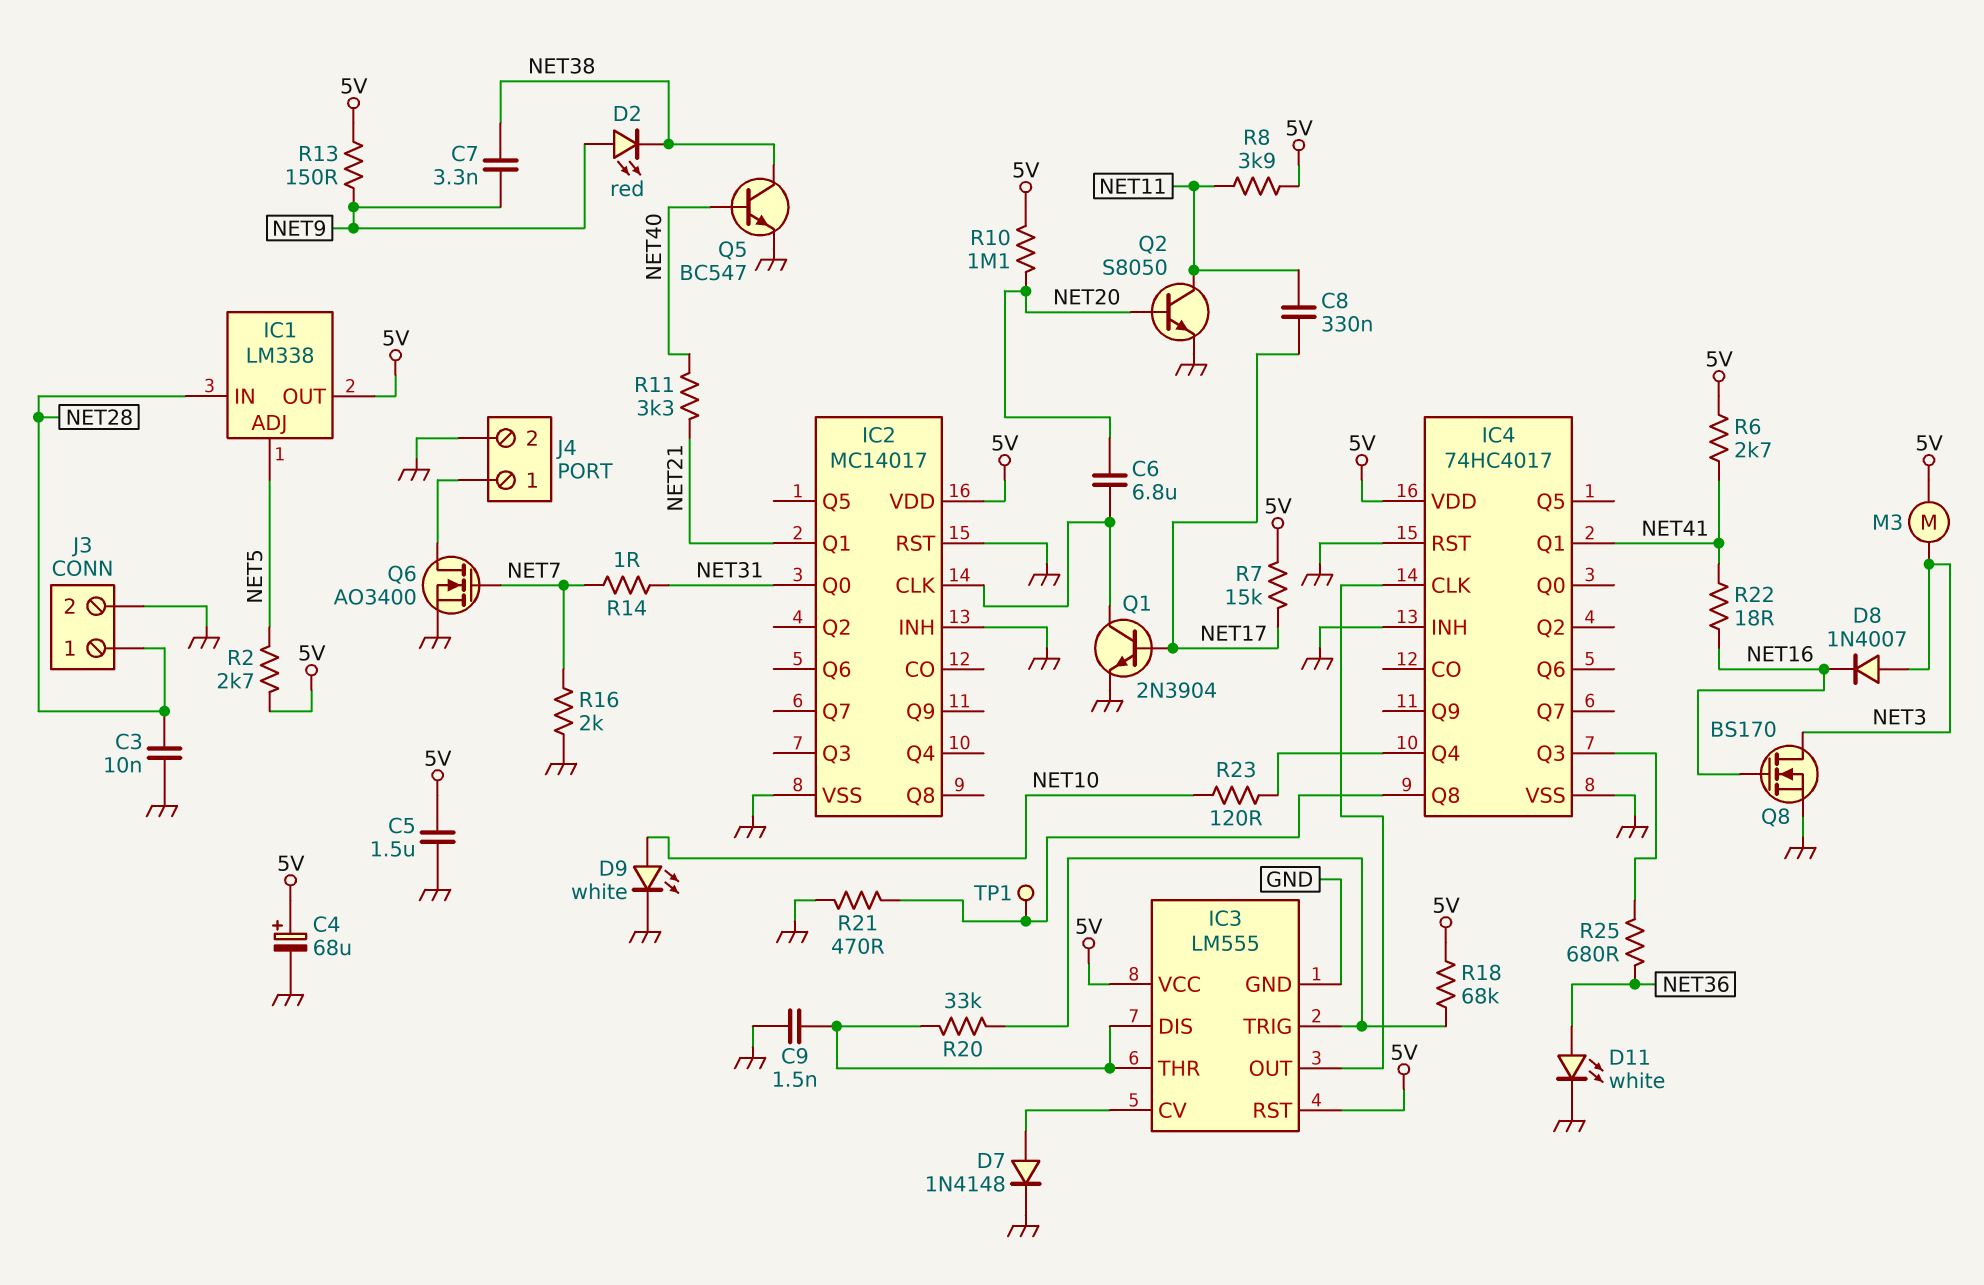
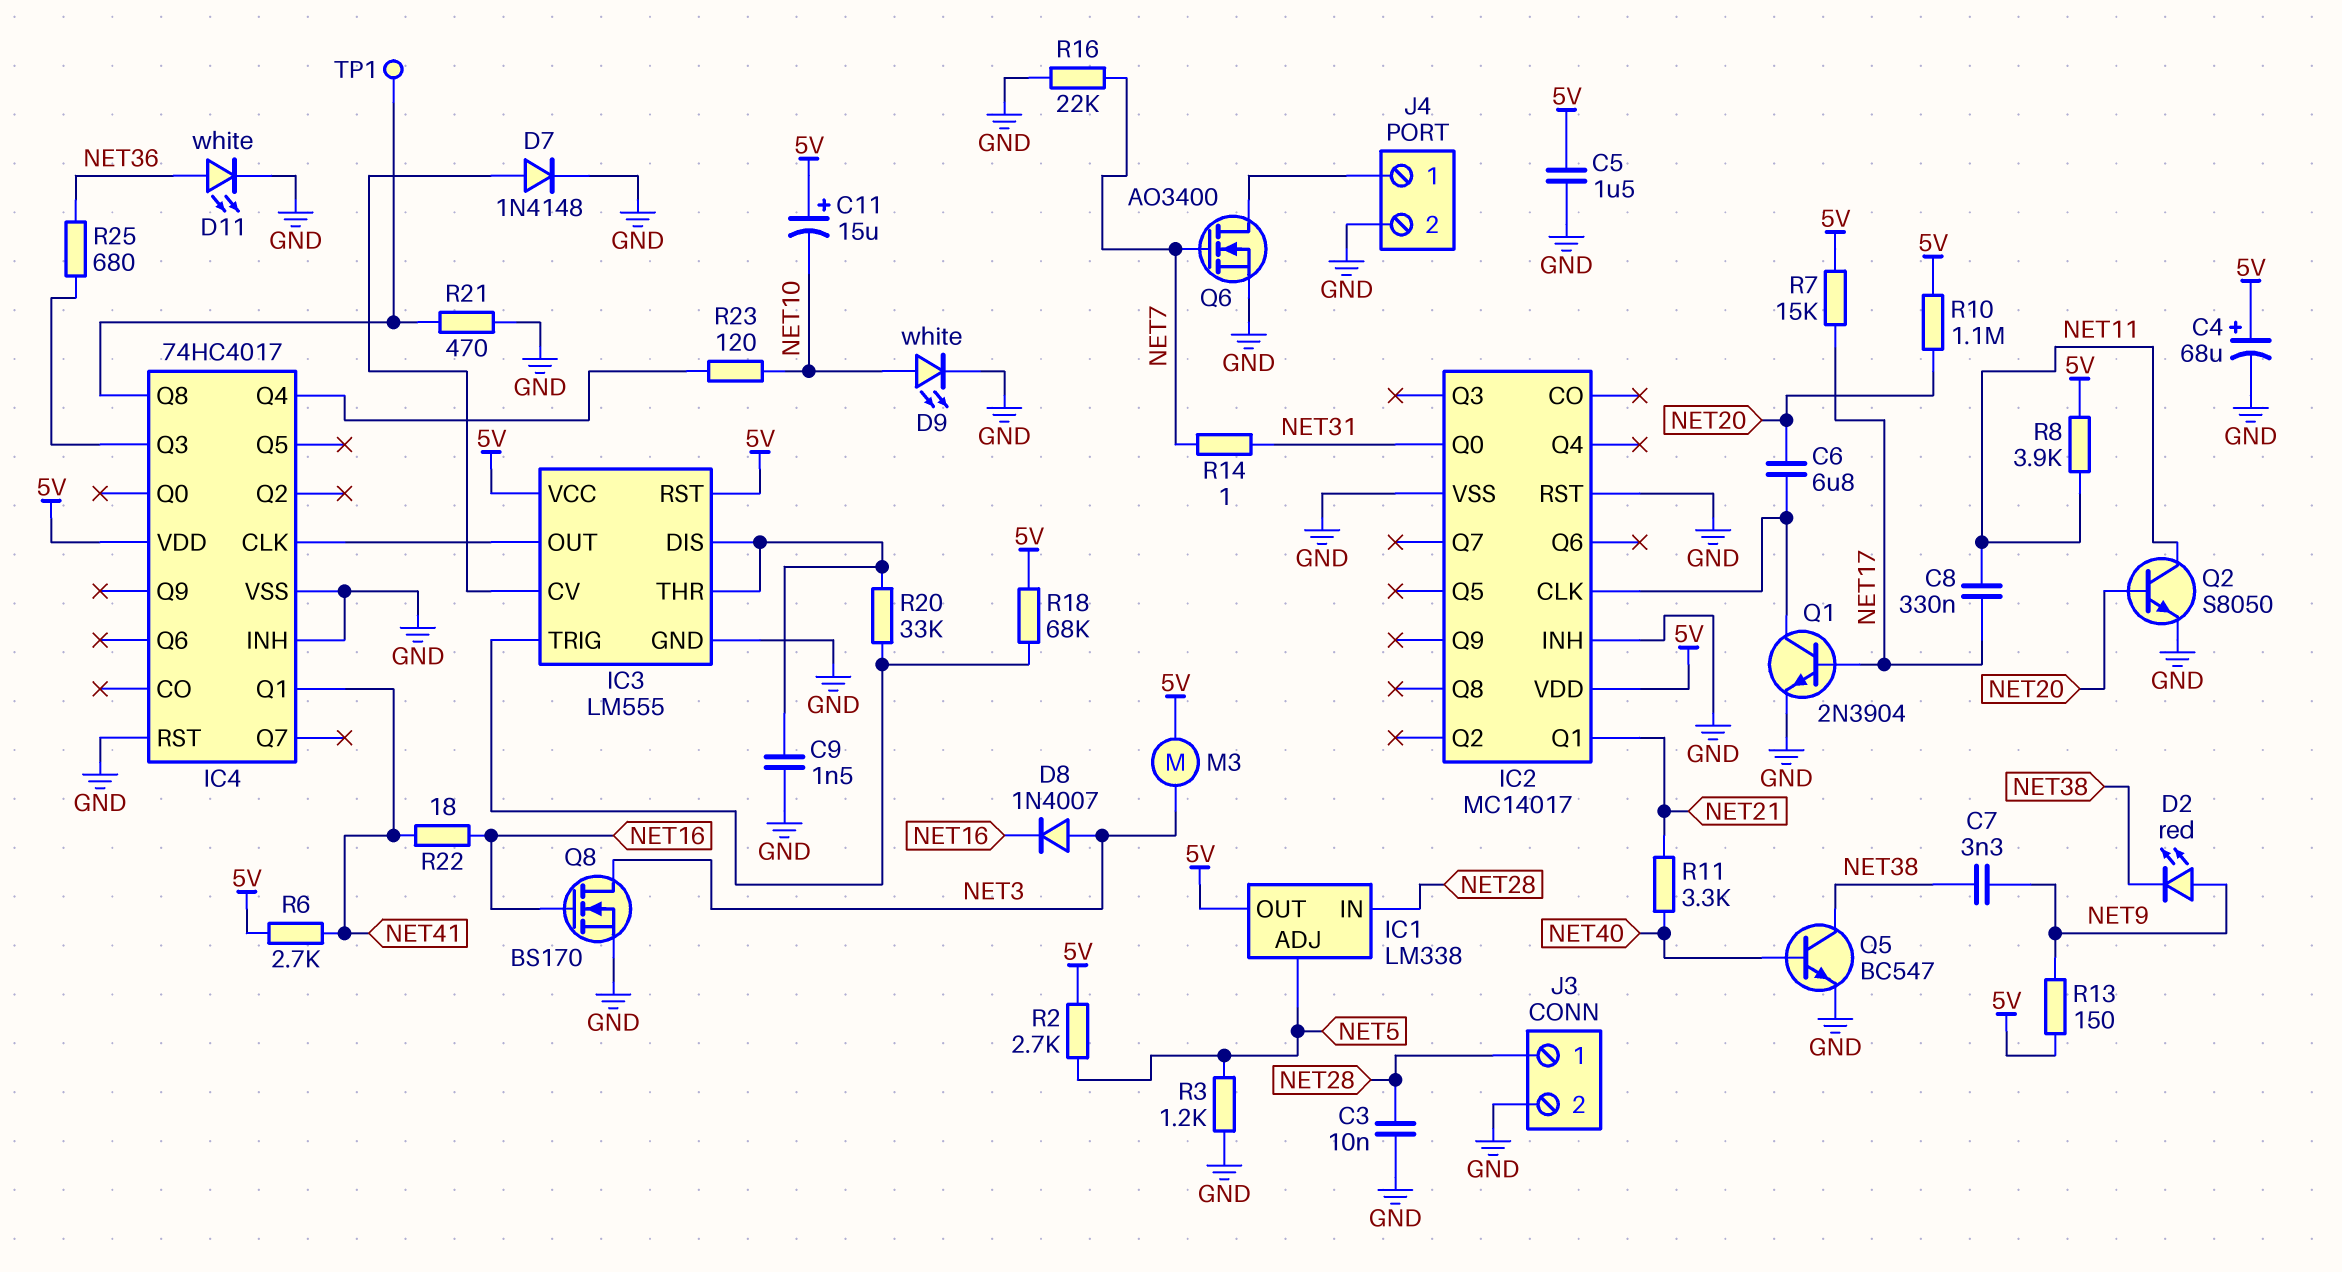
C11: none -> 15uF (plus 5V, minus NET10)
R3: none -> 1.2k (GND, NET5)
R16: 2k (GND, NET7) -> 22k (GND, NET7)

